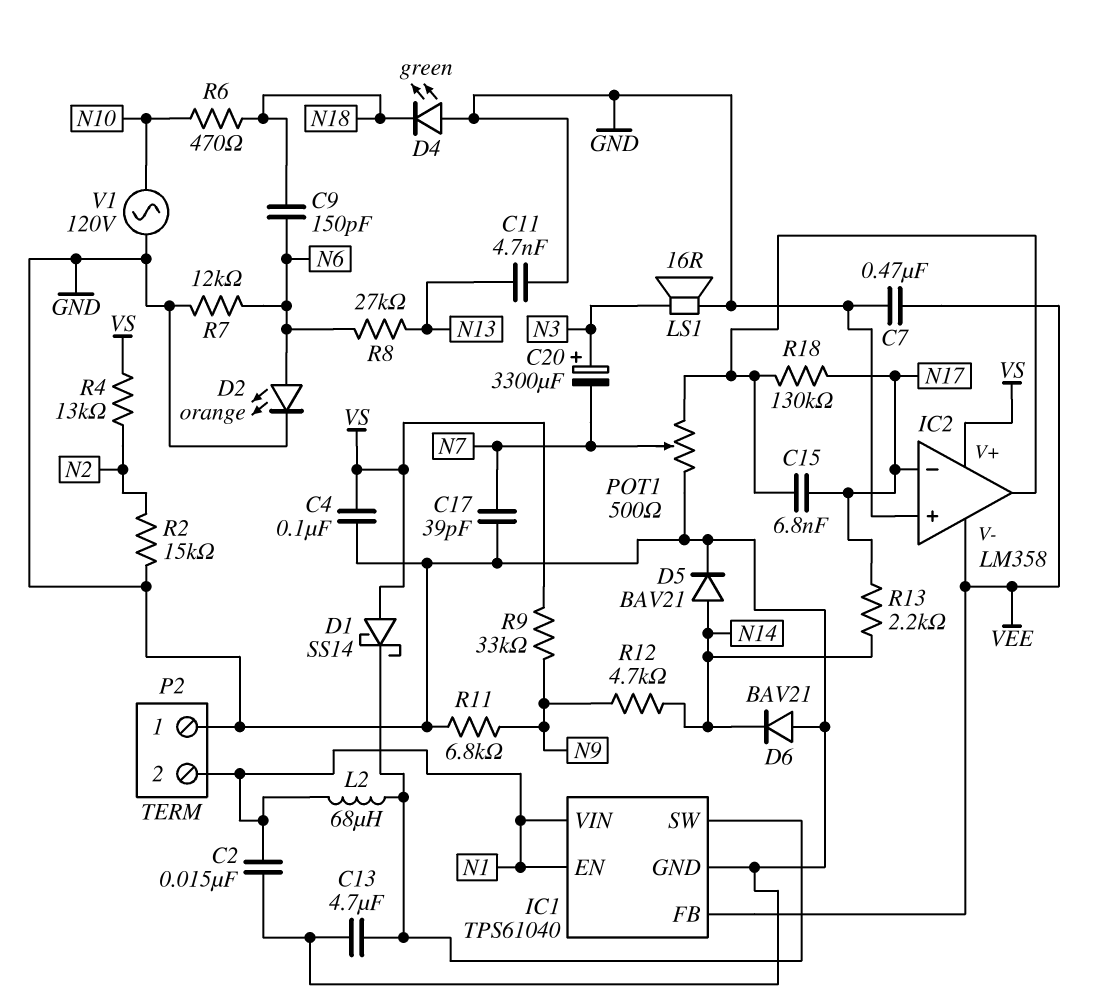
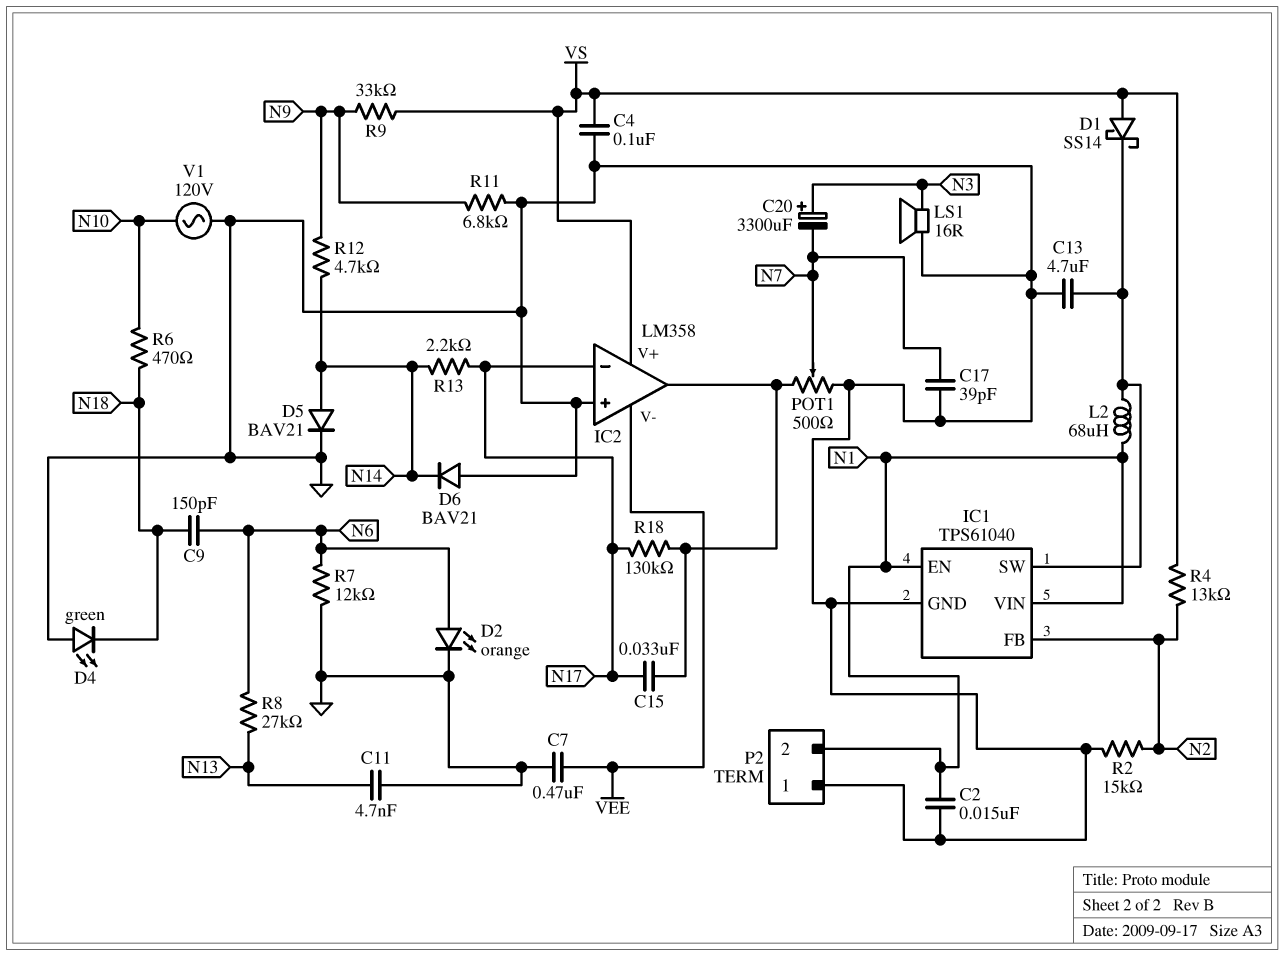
C15: 6.8nF (IC2/out, N17) -> 33nF (IC2/out, N17)
IC1 pin FB: VEE -> N2

